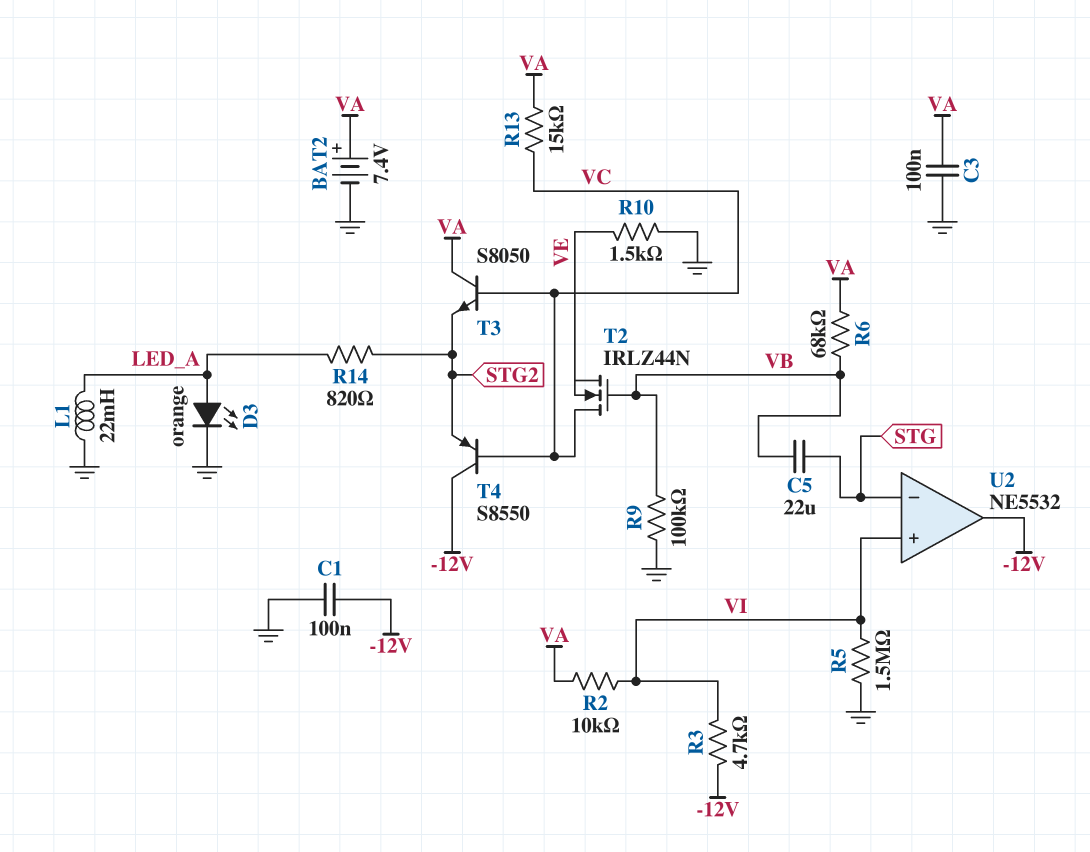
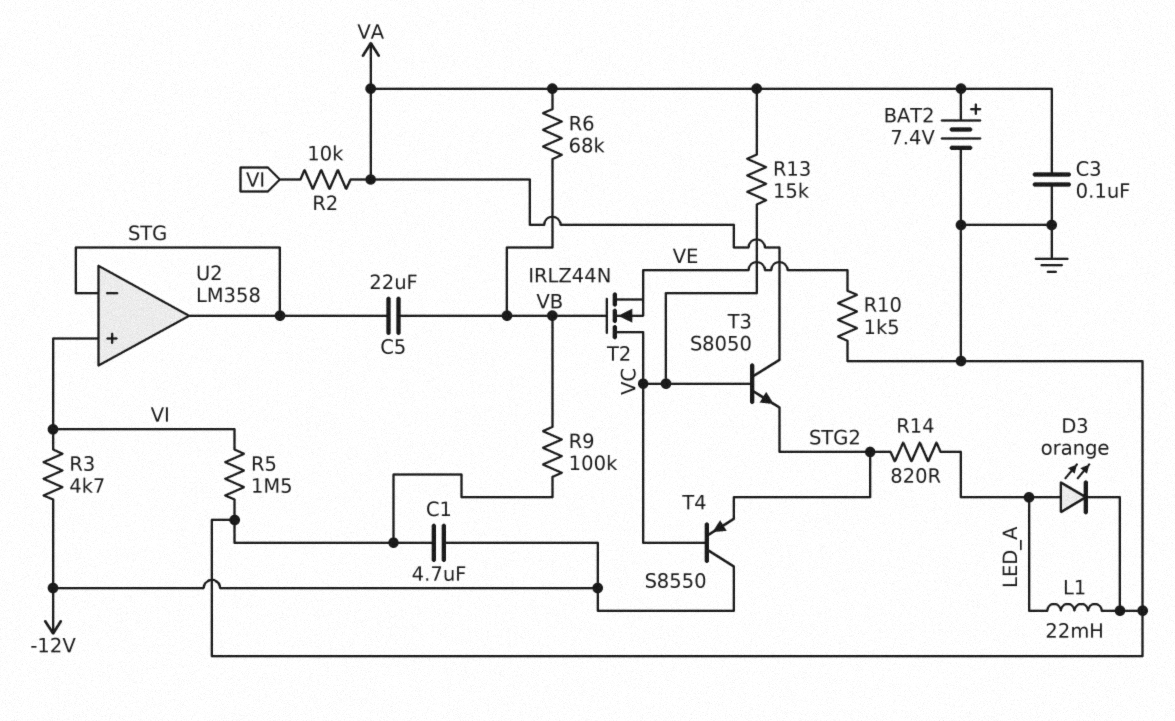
C1: 100nF (-12V, GND) -> 4.7uF (-12V, GND)
U2: NE5532 -> LM358
U2 pin out: -12V -> STG

